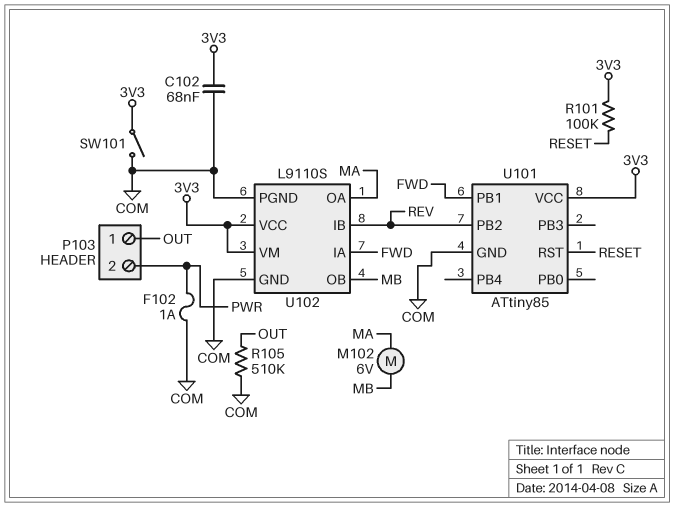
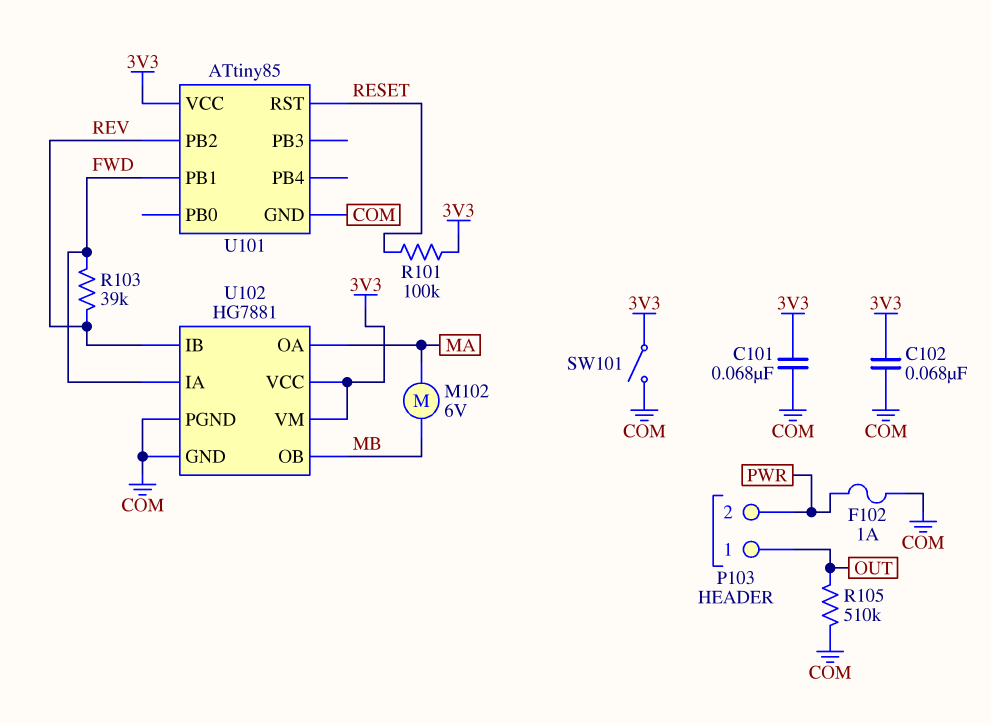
C101: none -> 68nF (3V3, COM)
R103: none -> 39k (FWD, REV)
U102: L9110S -> HG7881

